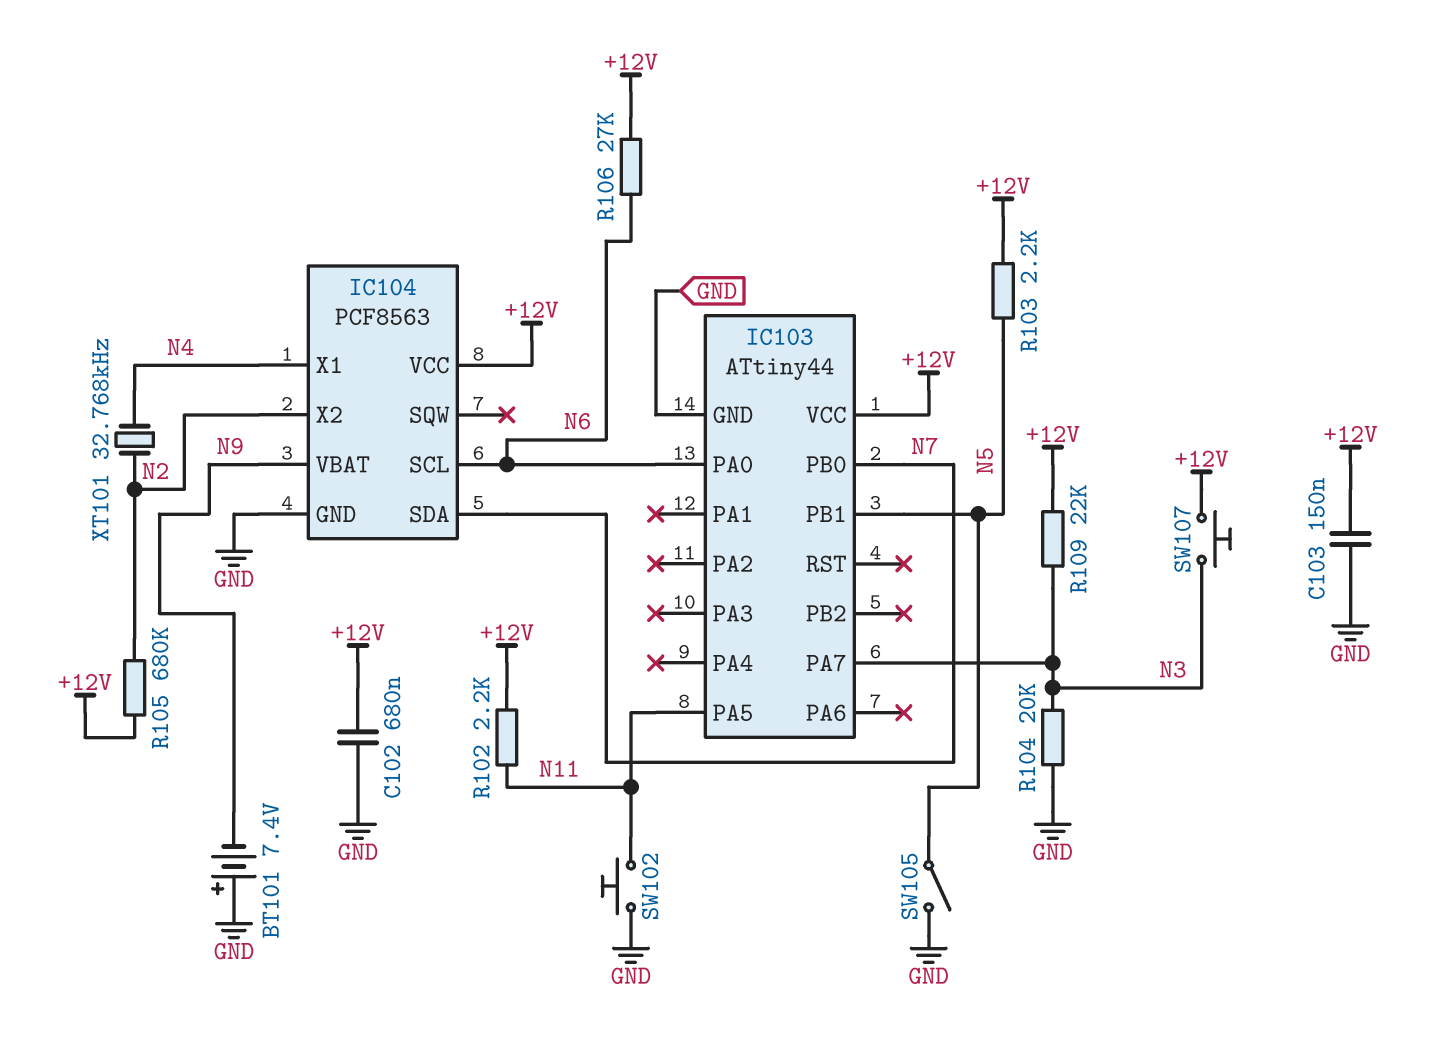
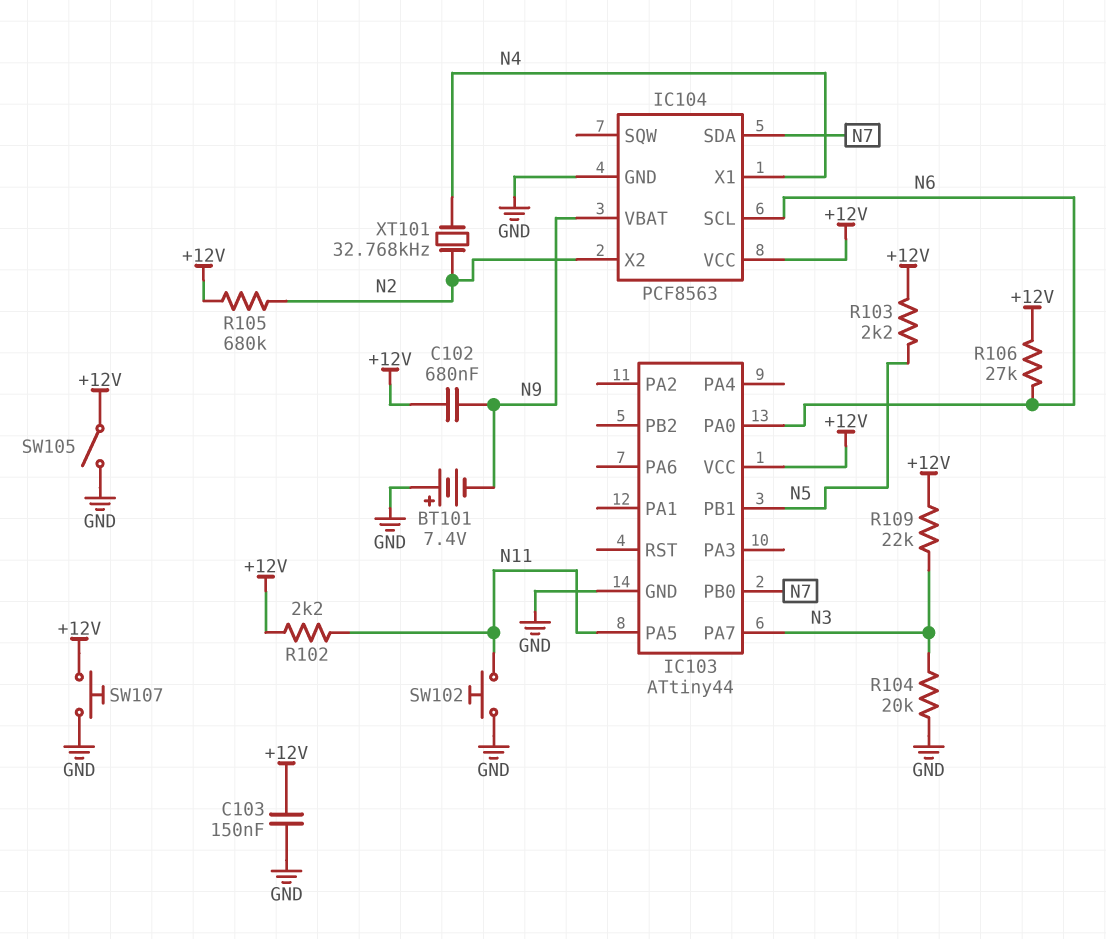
C102: 680nF (+12V, GND) -> 680nF (+12V, N9)
SW105: switch (GND, N5) -> switch (+12V, GND)
SW107: button (+12V, N3) -> button (+12V, GND)

